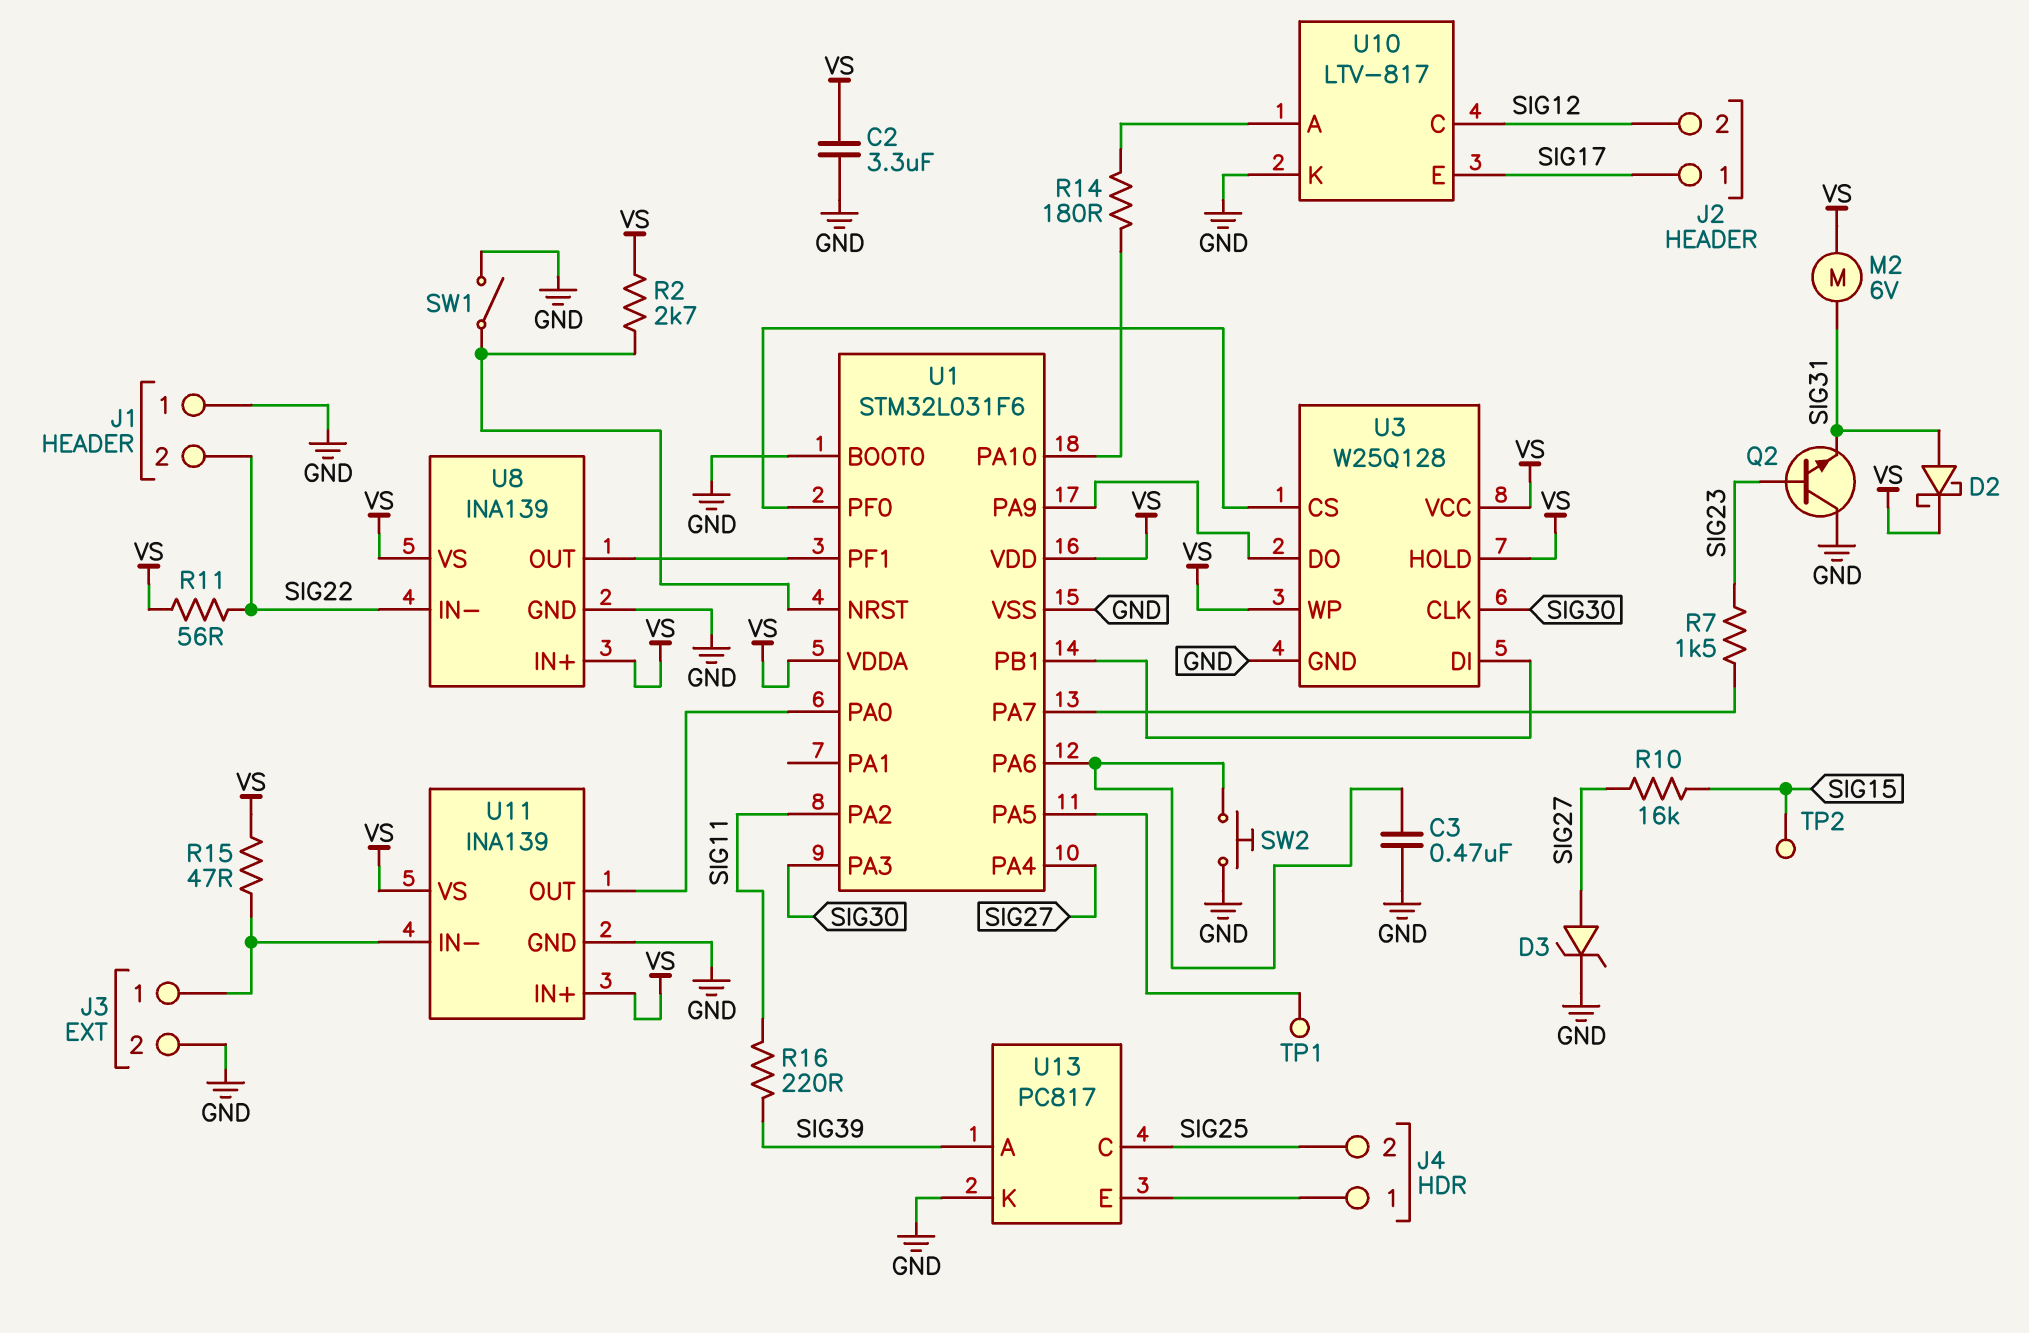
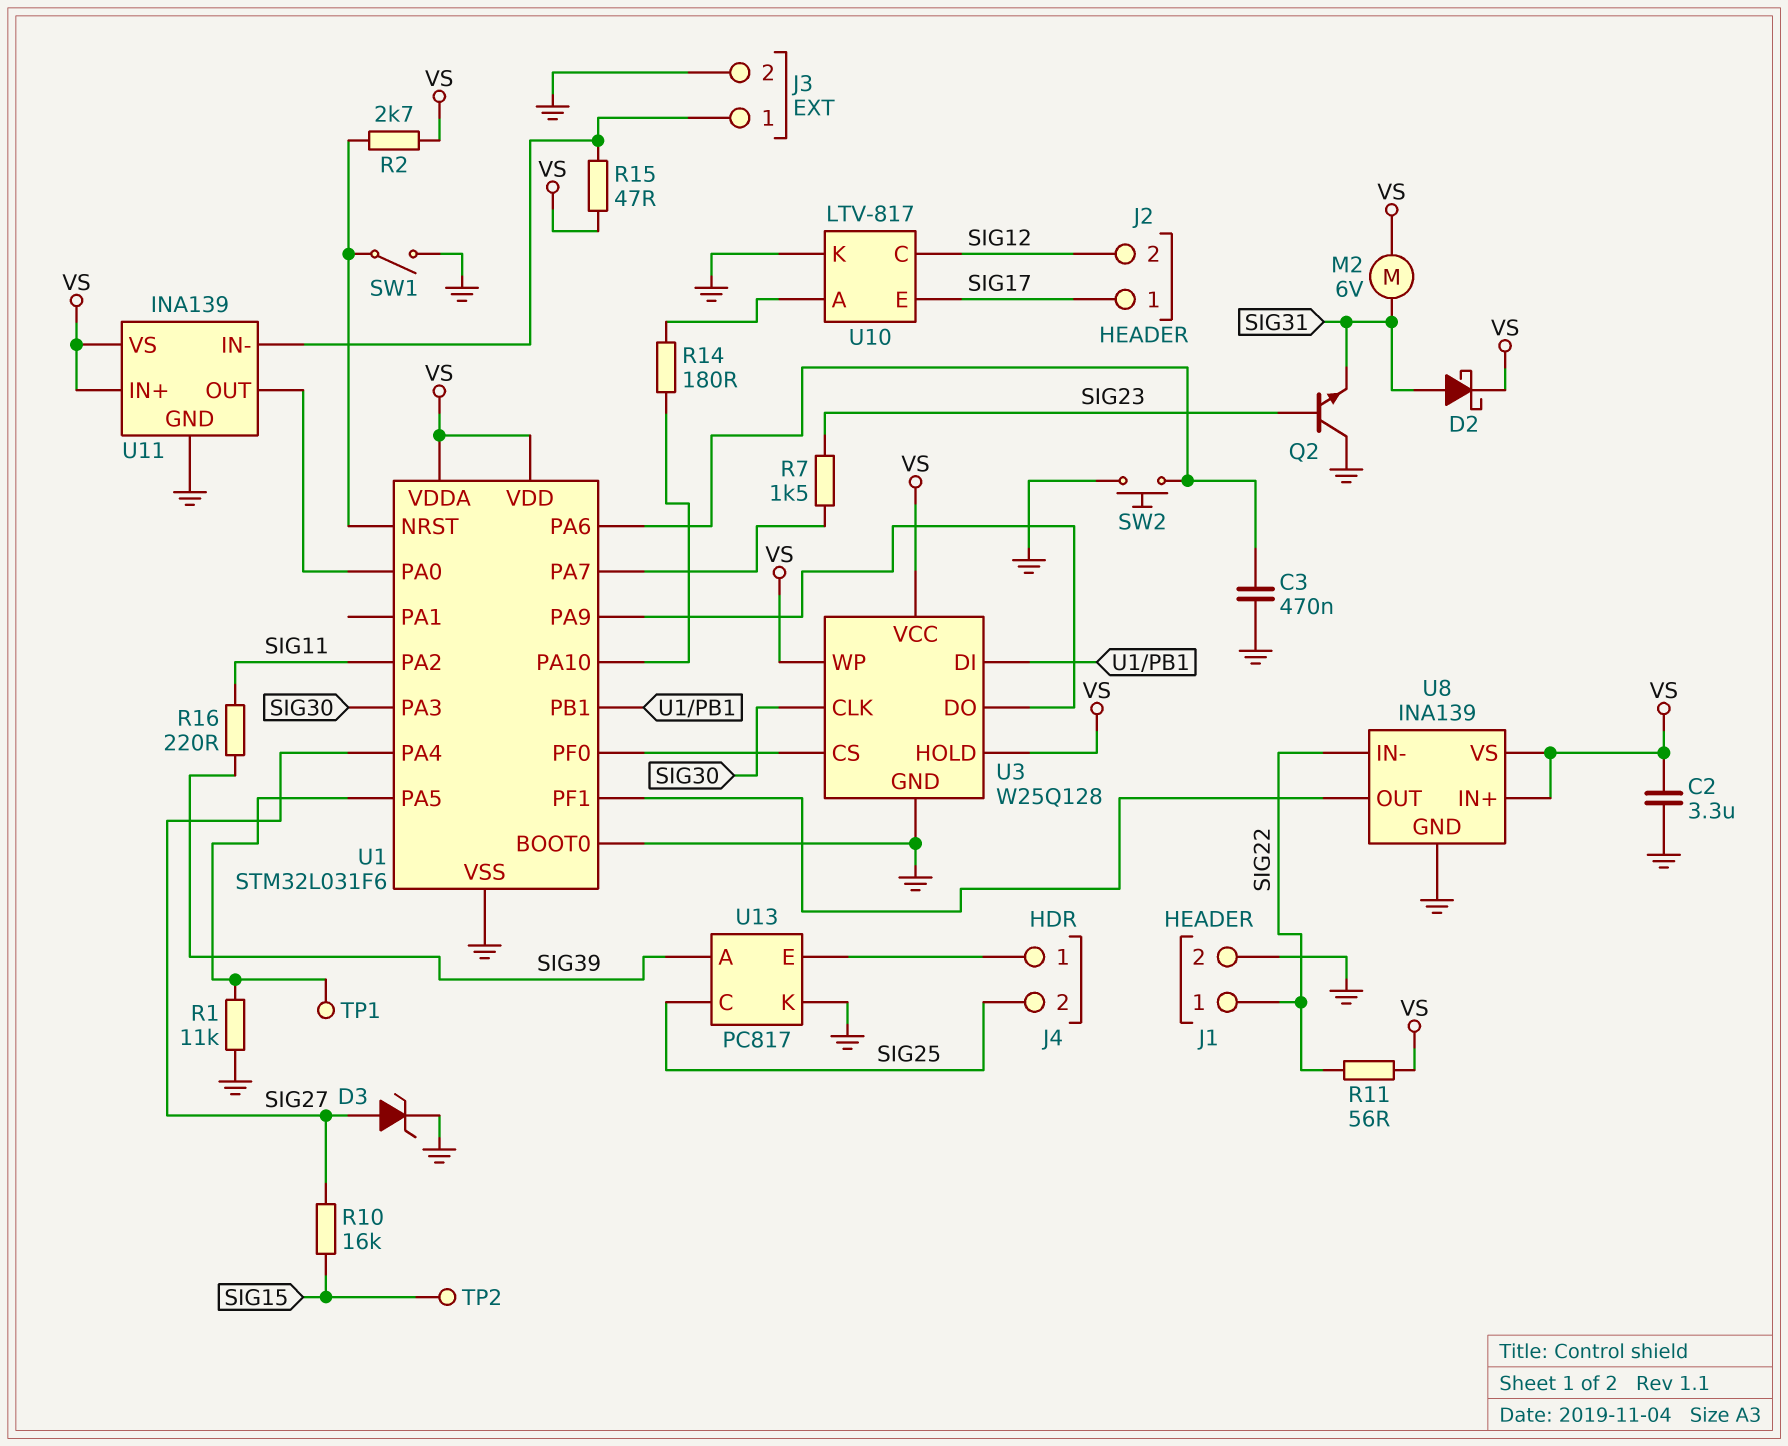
J1 pin 1: GND -> SIG22
J1 pin 2: SIG22 -> GND
R1: none -> 11k (GND, U1/PA5)

